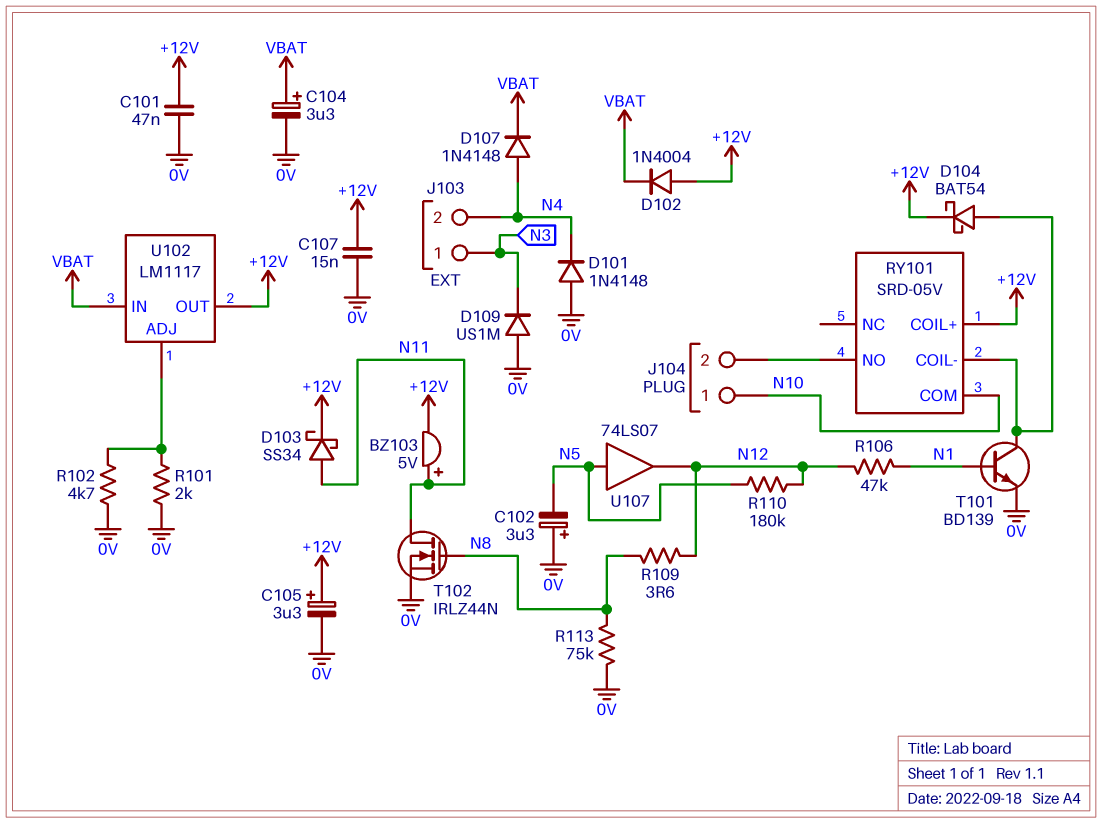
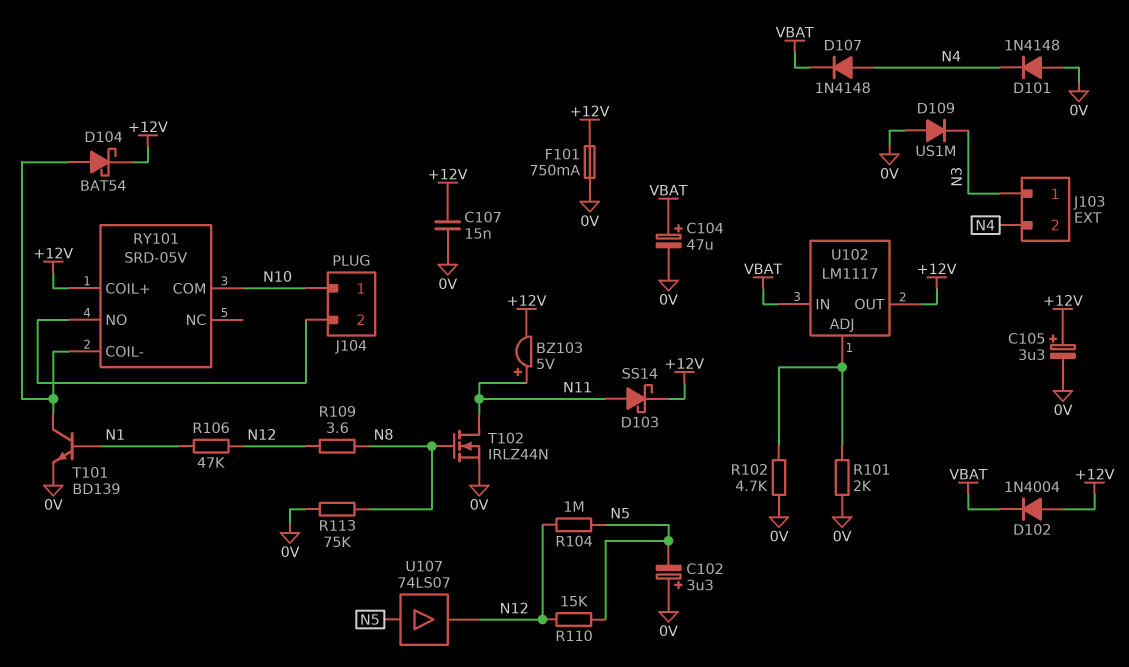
C101: 47nF (+12V, 0V) -> none
C104: 3.3uF (plus VBAT, minus 0V) -> 47uF (plus VBAT, minus 0V)
D103: schottky SS34 (A N11, K +12V) -> schottky SS14 (A N11, K +12V)
F101: none -> 750mA (+12V, 0V)
R104: none -> 1M (N5, N12)
R110: 180k (N5, N12) -> 15k (N5, N12)

